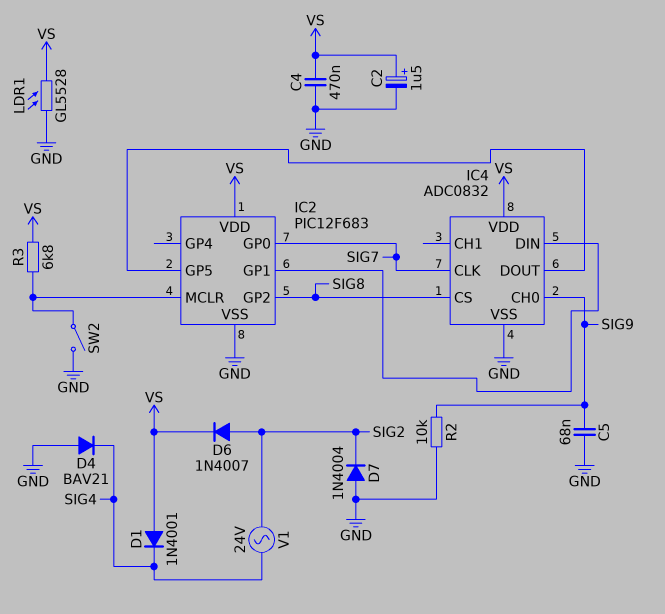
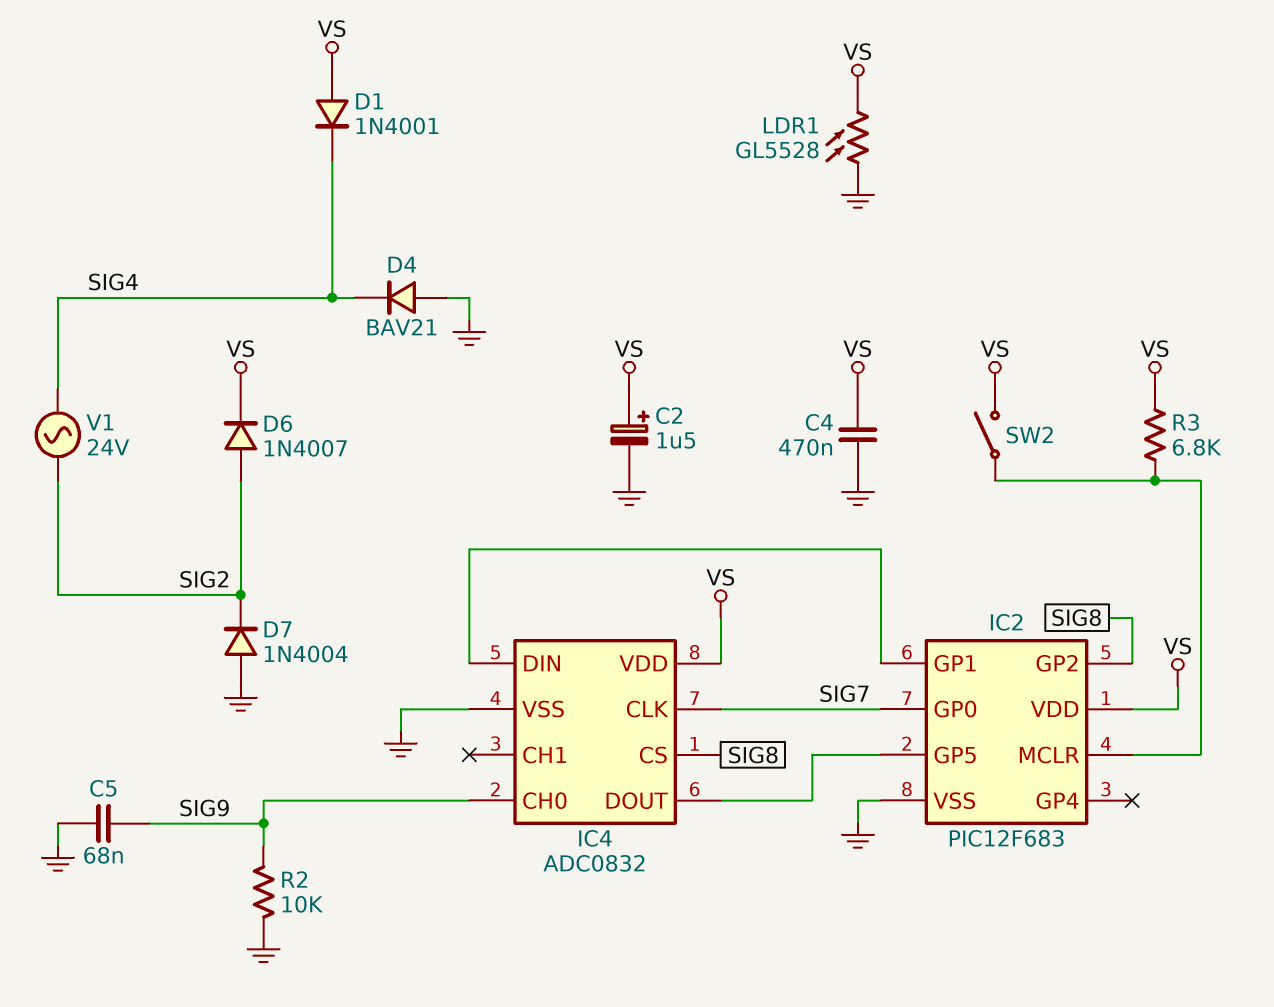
SW2: switch (GND, IC2/MCLR) -> switch (IC2/MCLR, VS)

